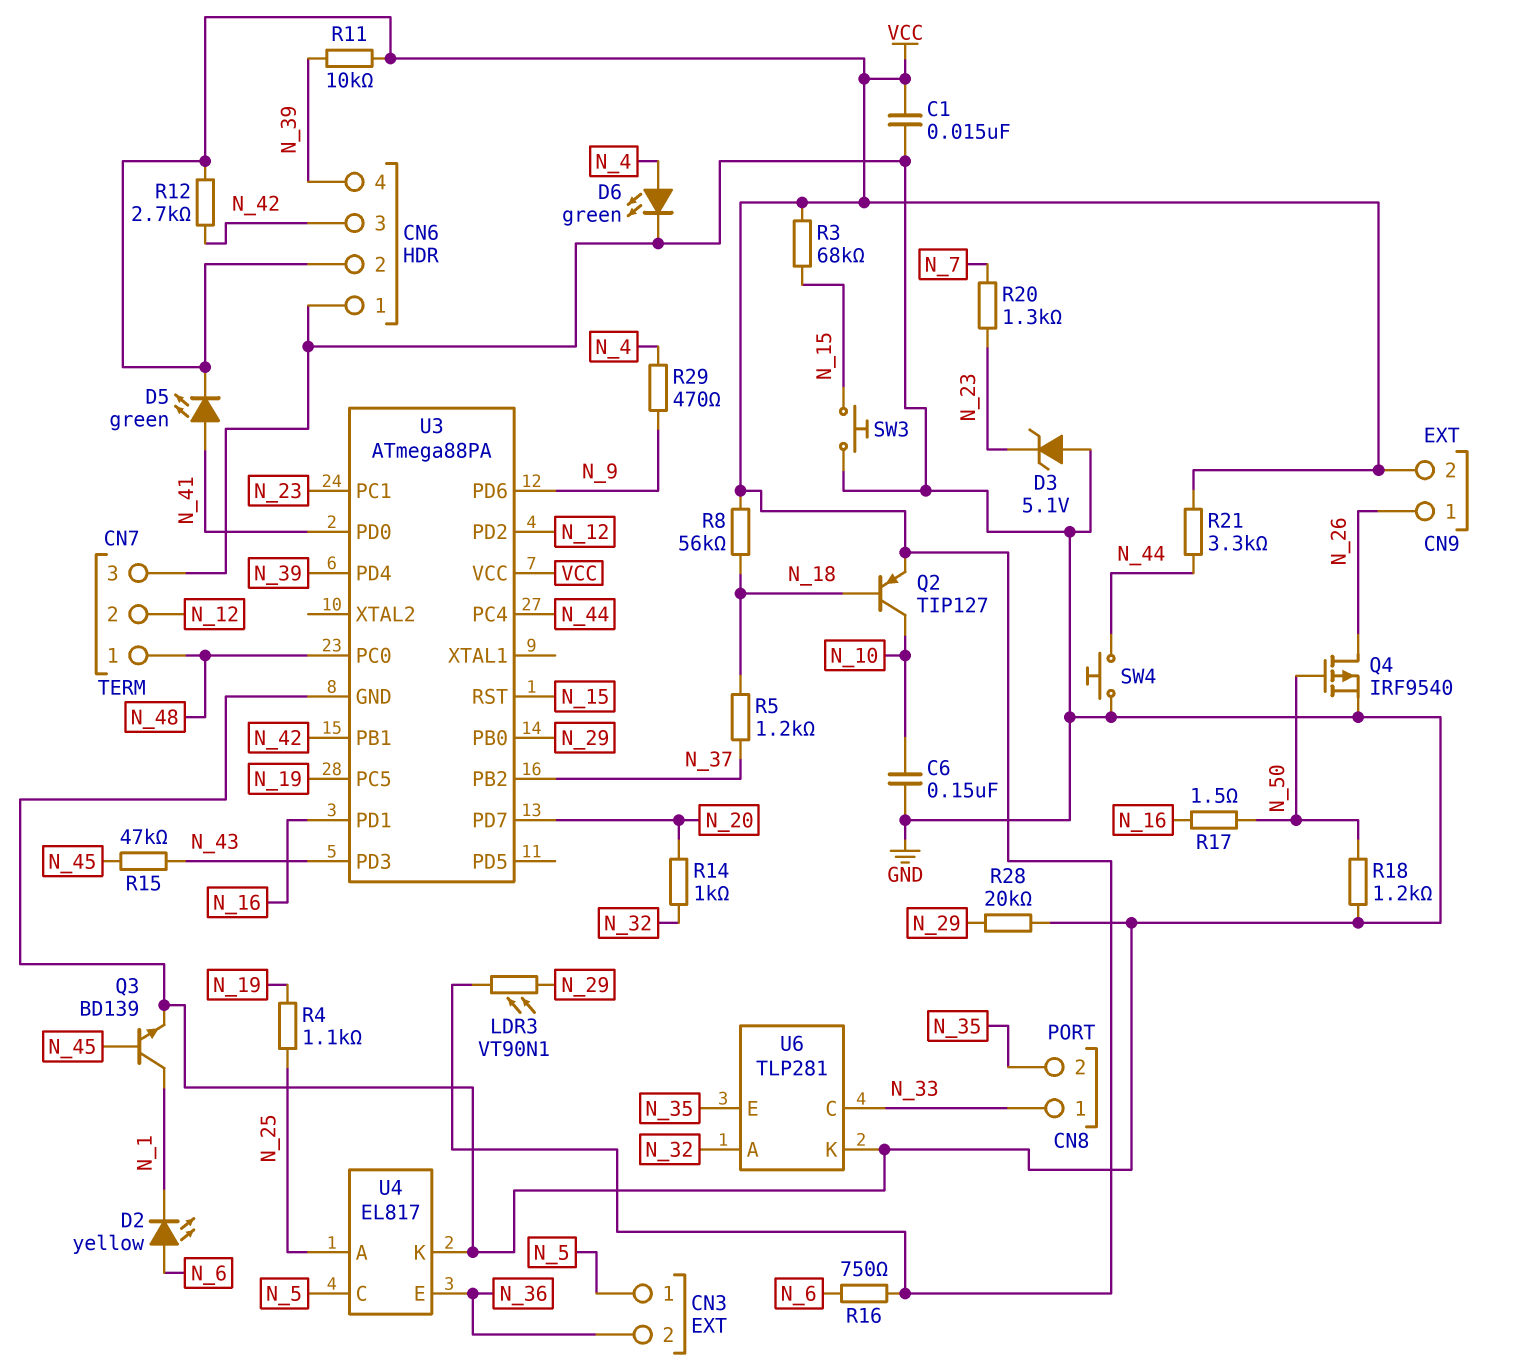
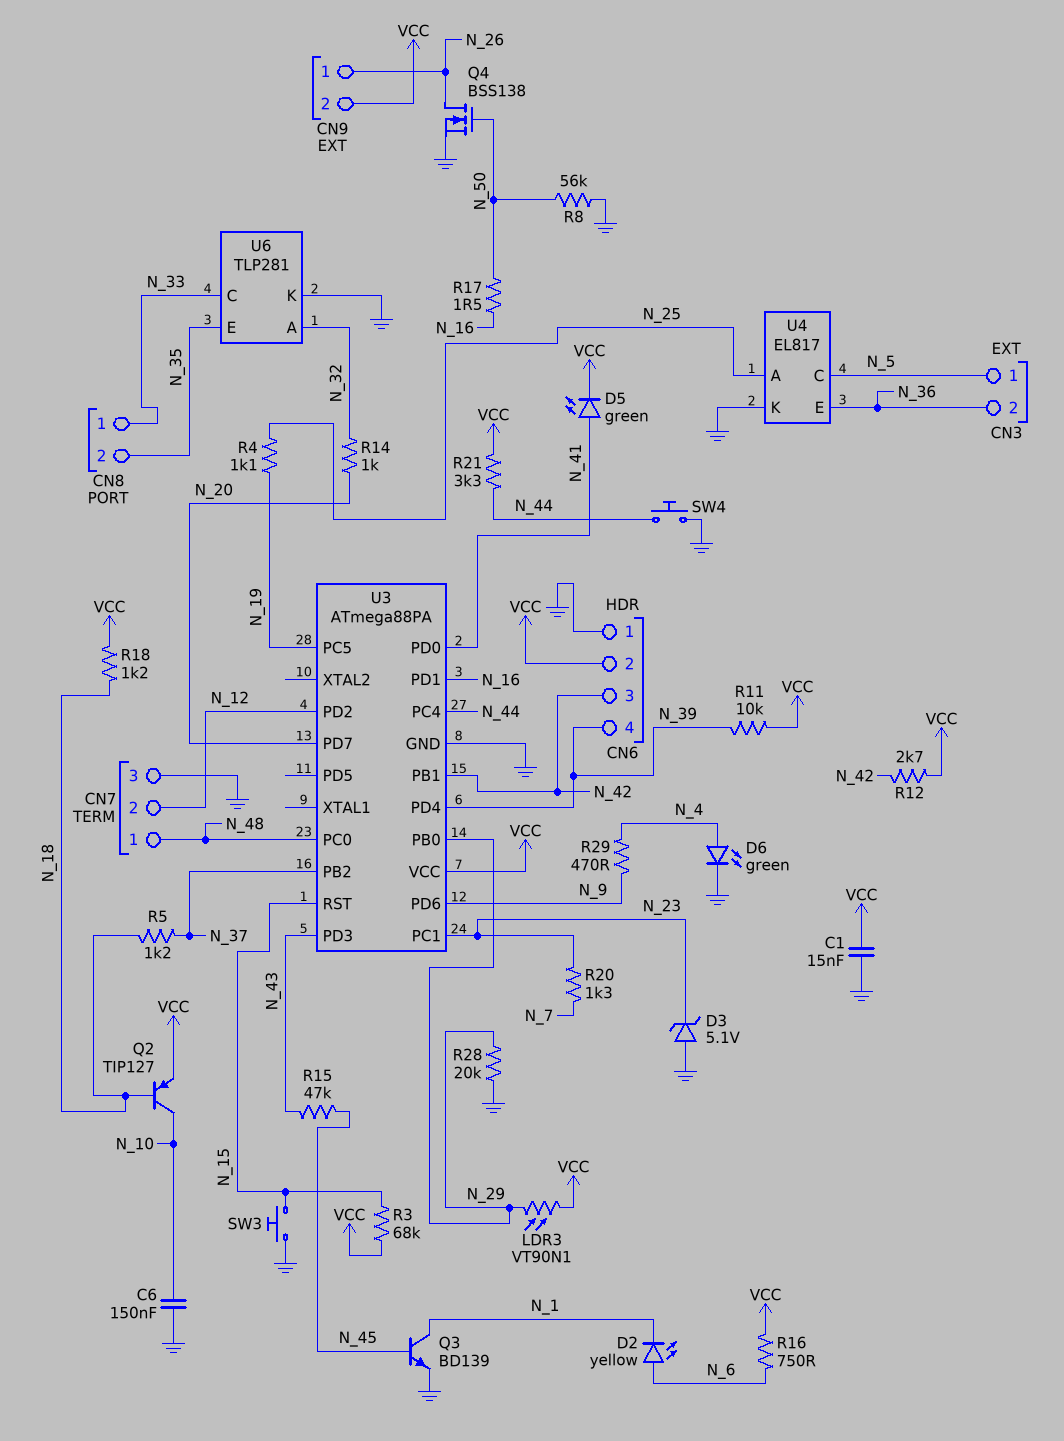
Q4: PMOS IRF9540 (G N_50, D N_26, S GND) -> NMOS BSS138 (G N_50, D N_26, S GND)
R8: 56k (N_18, VCC) -> 56k (GND, N_50)
R18: 1.2k (GND, N_50) -> 1.2k (N_18, VCC)

